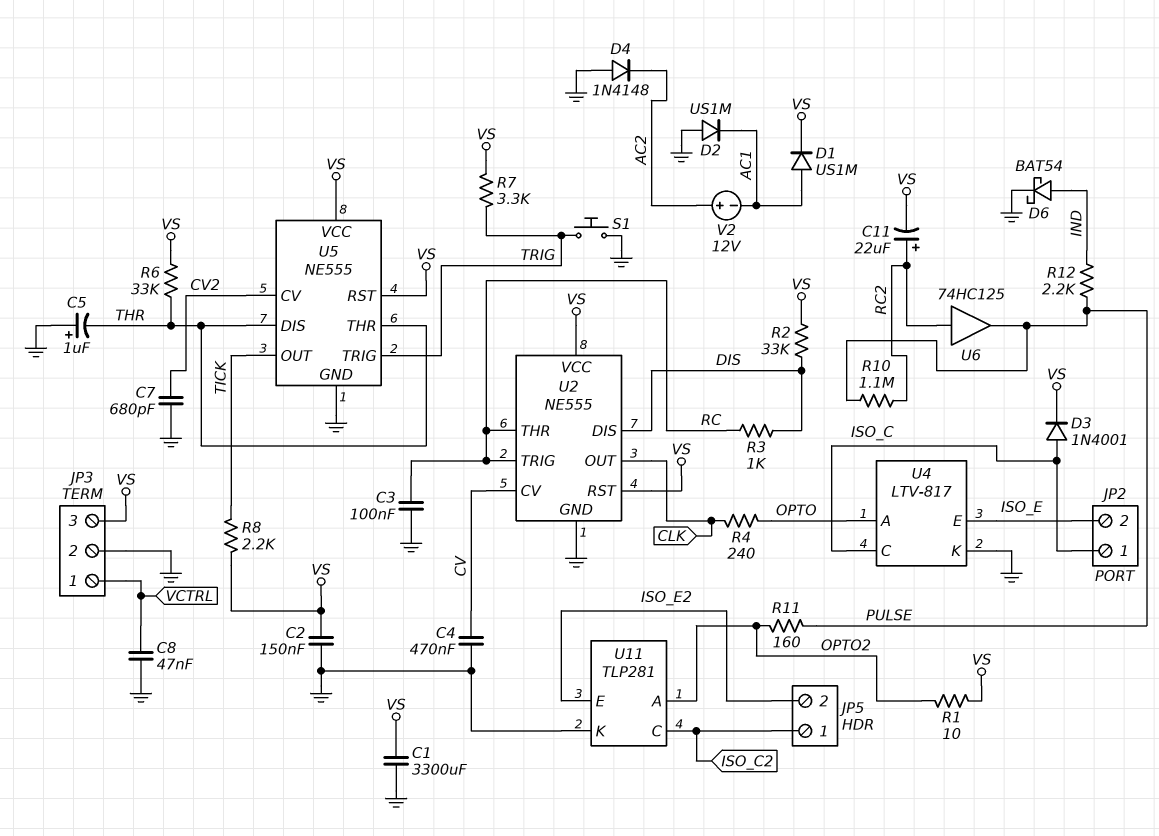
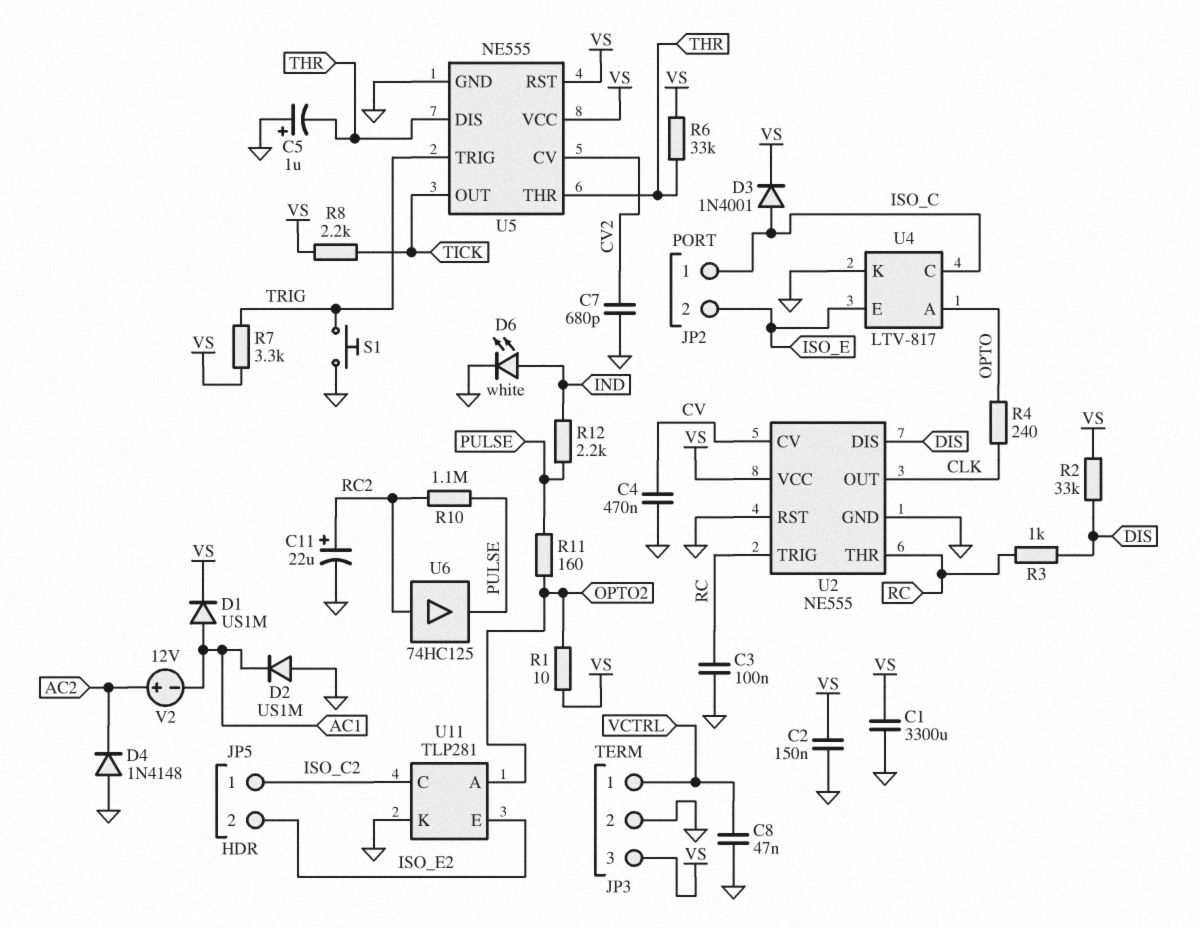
C11: 22uF (plus RC2, minus VS) -> 22uF (plus RC2, minus GND)
D6: schottky BAT54 (A IND, K GND) -> LED white (A IND, K GND)
U2 pin RST: VS -> GND

